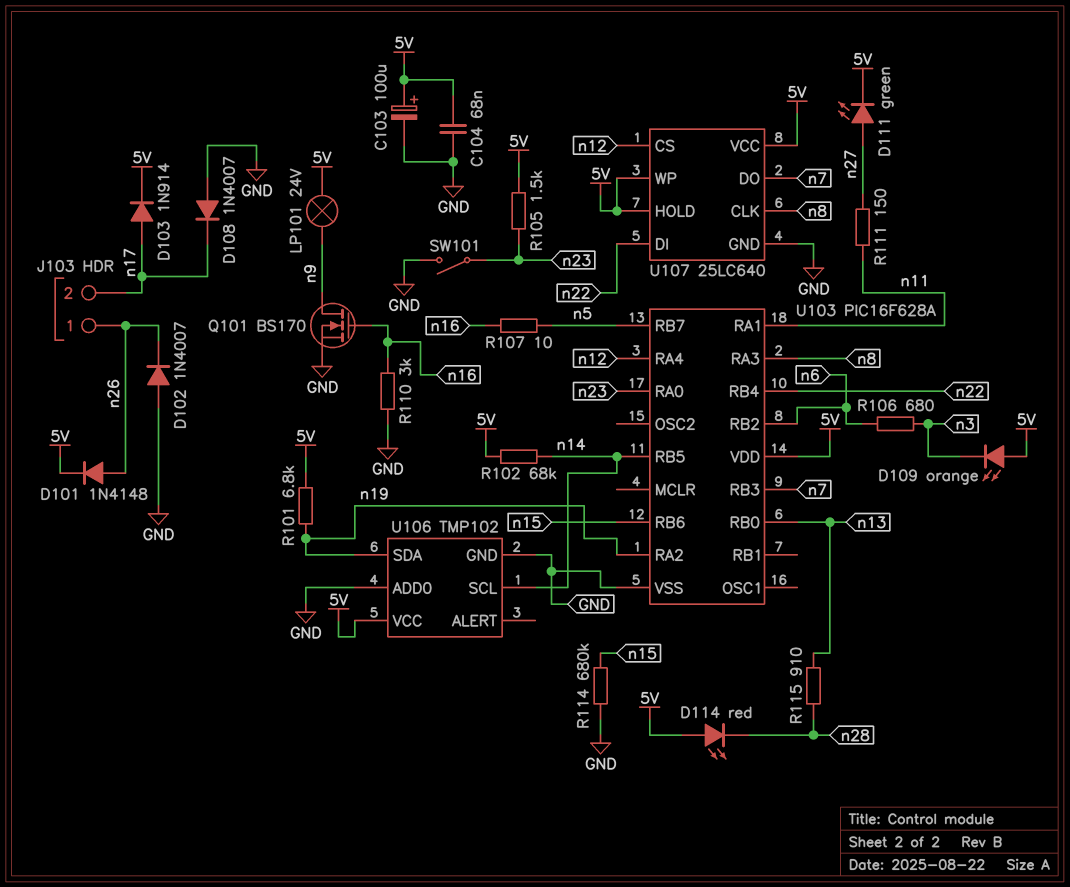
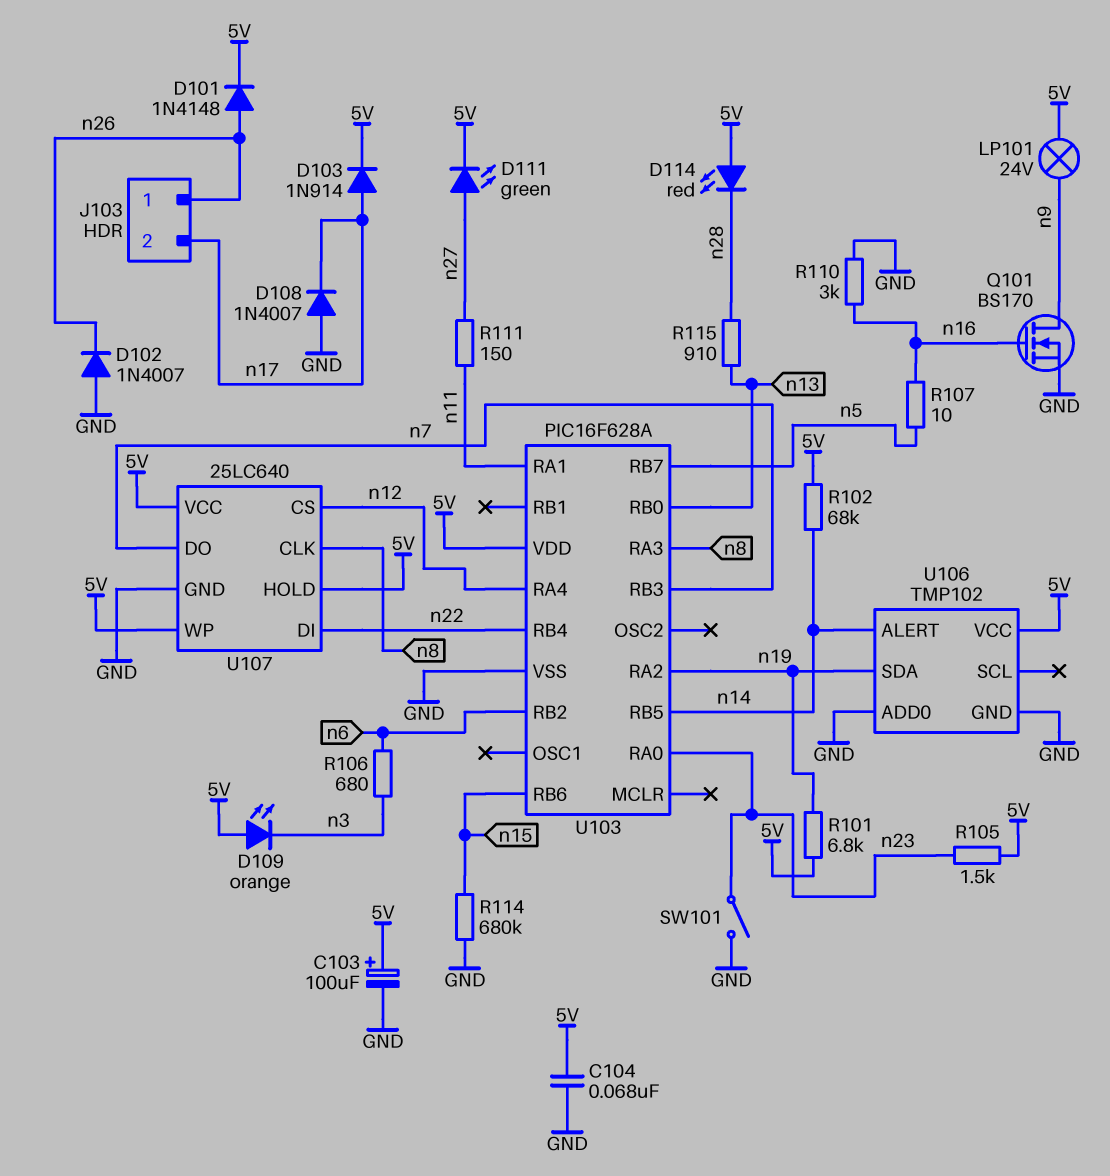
U106 pin ALERT: none -> n14
U106 pin SCL: n14 -> none

